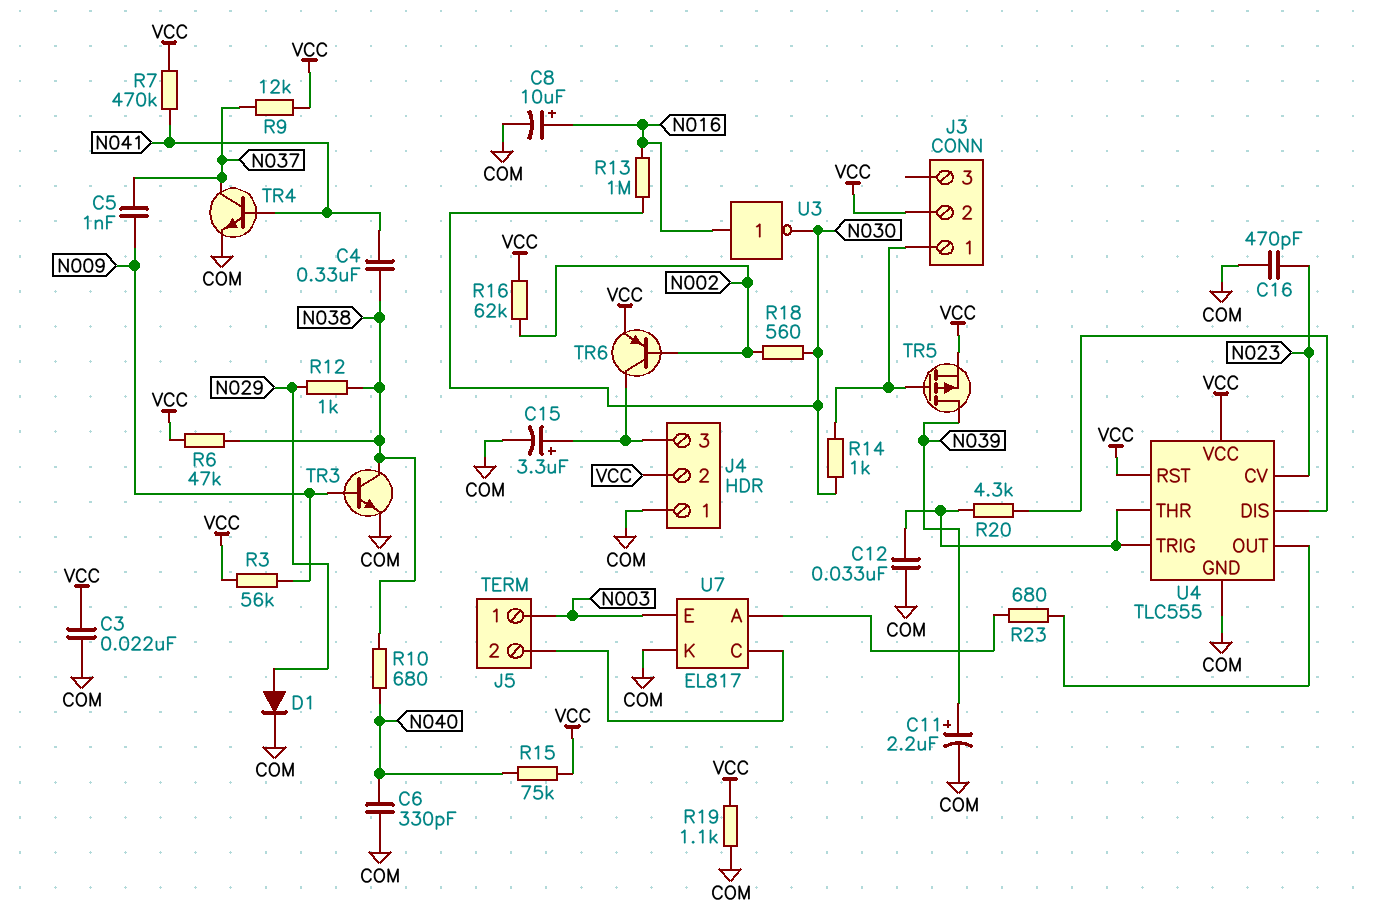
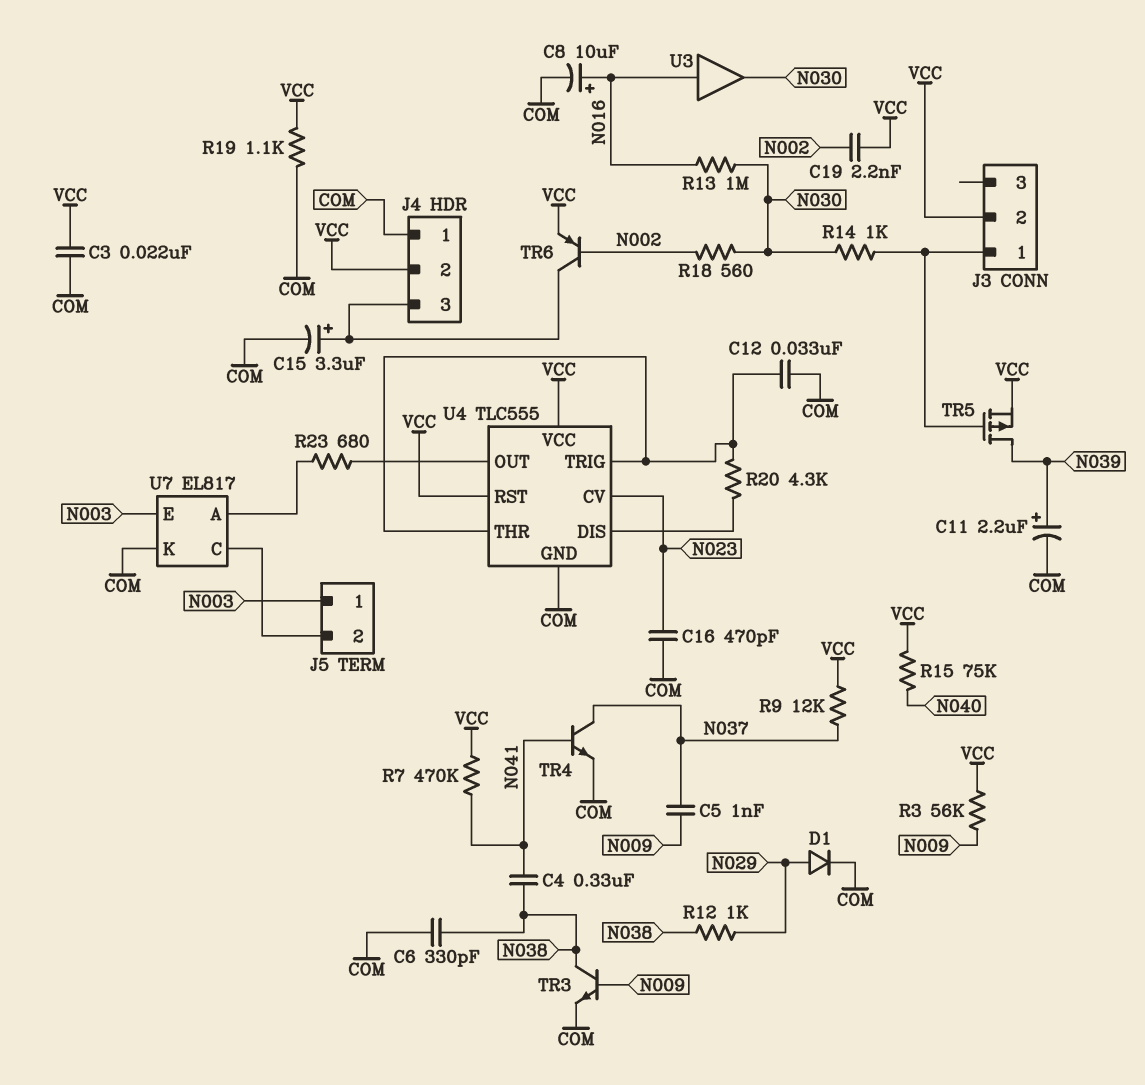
C6: 330pF (COM, N040) -> 330pF (COM, N038)
C19: none -> 2.2nF (N002, VCC)
R6: 47k (N038, VCC) -> none
R10: 680 (N038, N040) -> none
R16: 62k (N002, VCC) -> none
U3: NOT (in N016, out N030) -> buffer (in N016, out N030)

